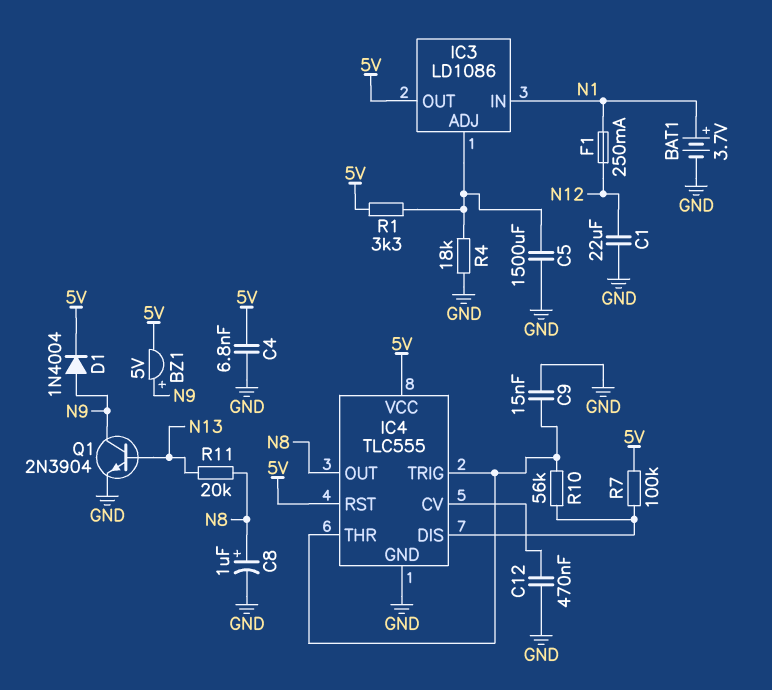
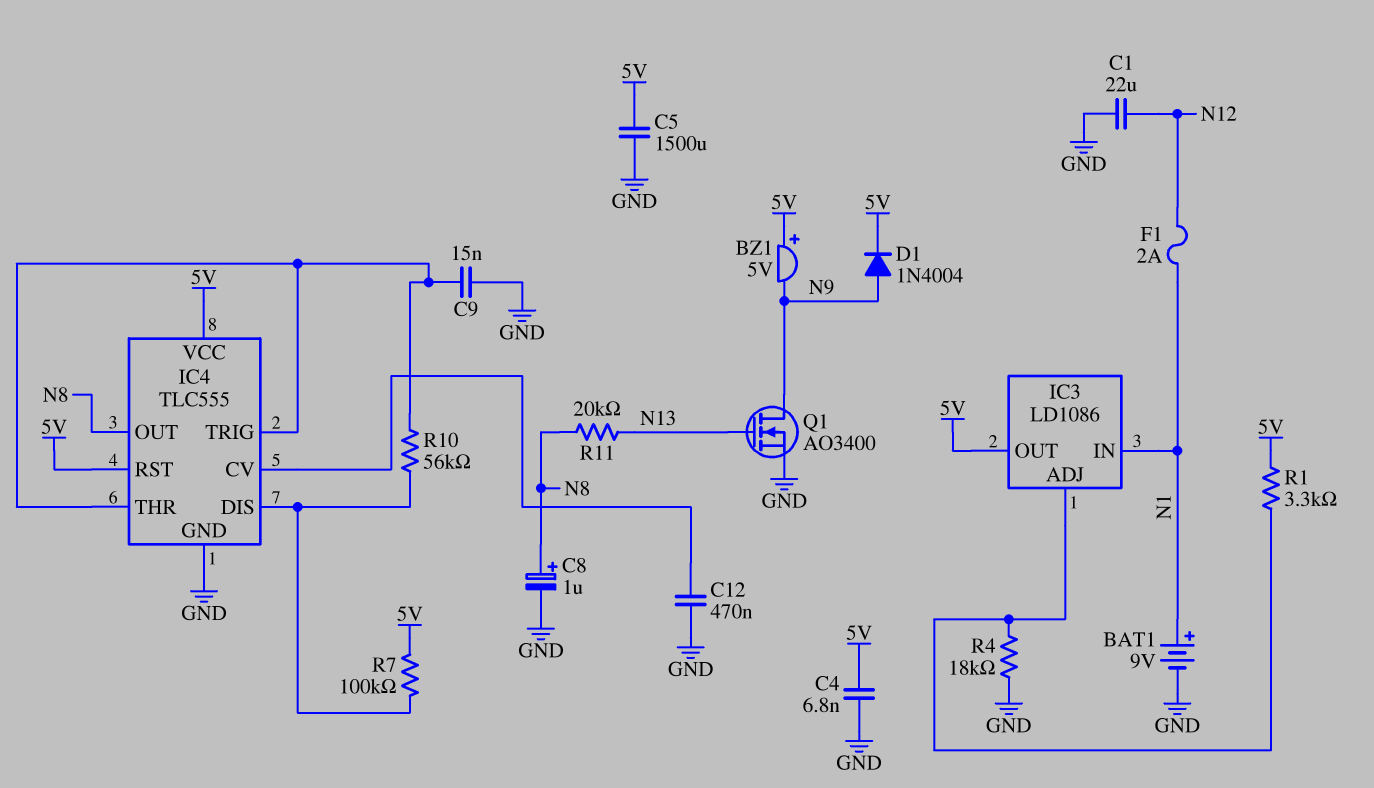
BAT1: 3.7V (plus N1, minus GND) -> 9V (plus N1, minus GND)
BZ1: buzzer 5V (plus N9, minus 5V) -> buzzer 5V (plus 5V, minus N9)
C5: 1500uF (GND, IC3/ADJ) -> 1500uF (5V, GND)
F1: 250mA (N1, N12) -> 2A (N1, N12)
Q1: NPN 2N3904 (B N13, C N9, E GND) -> NMOS AO3400 (G N13, D N9, S GND)

